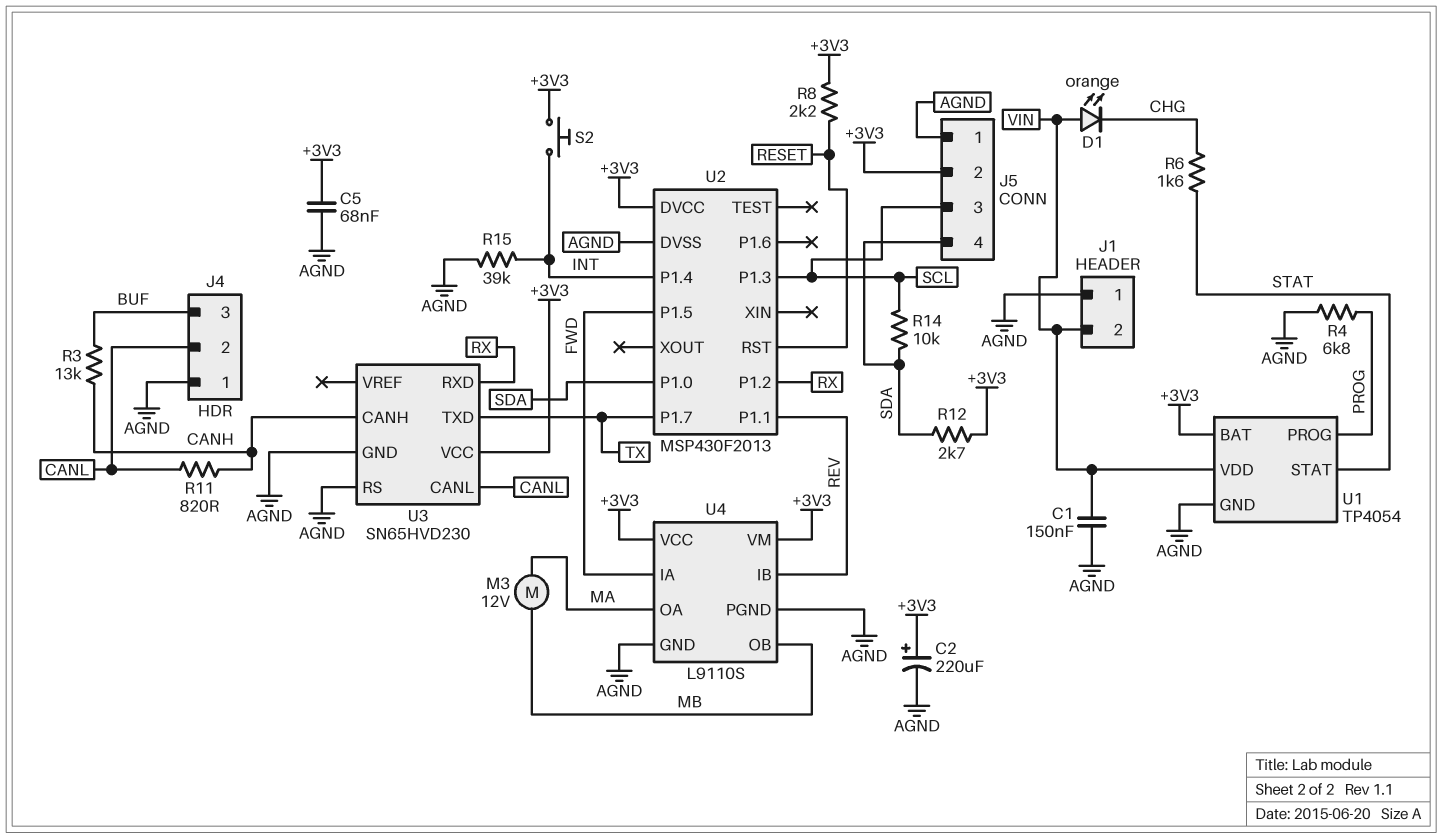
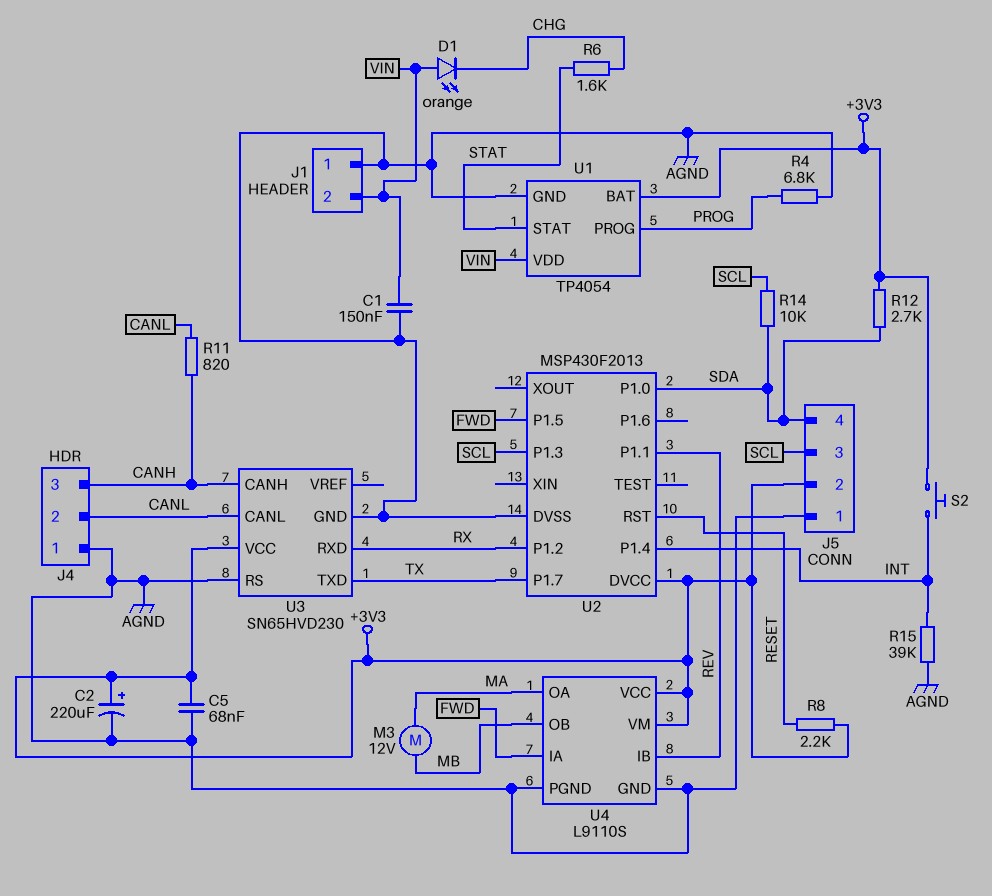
J4 pin 3: BUF -> CANH
R3: 13k (BUF, CANH) -> none

